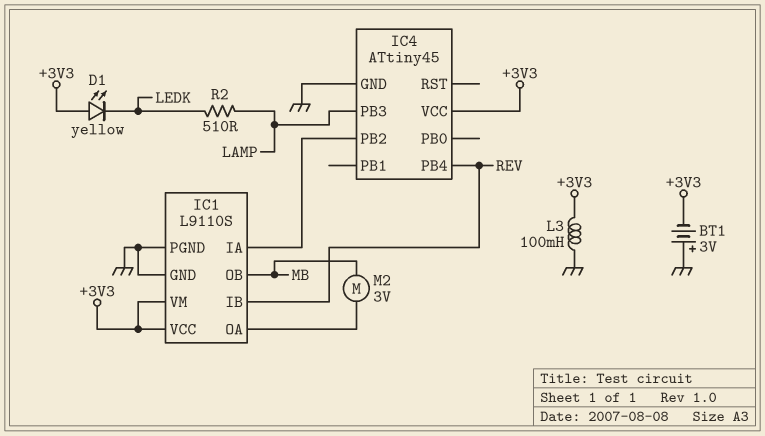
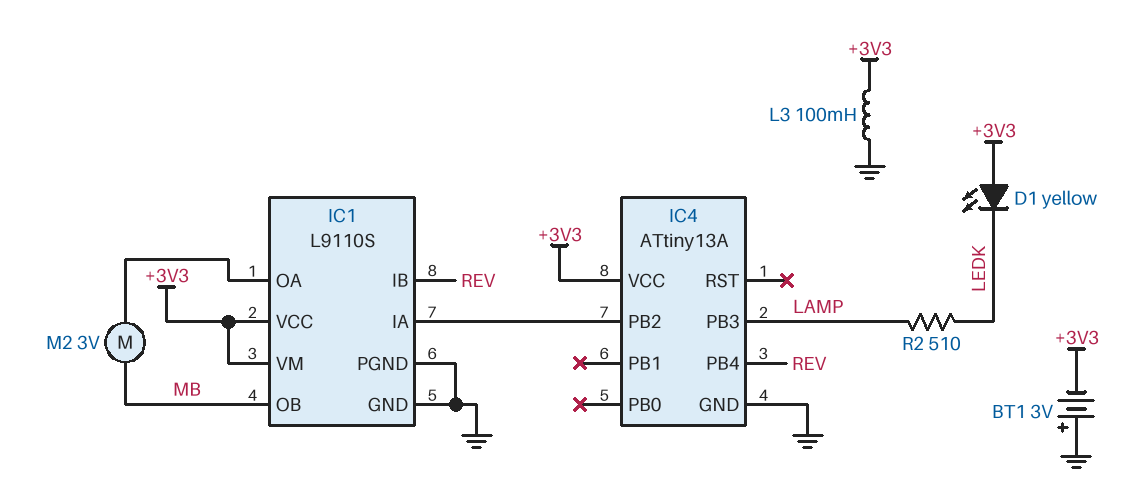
IC4: ATtiny45 -> ATtiny13A

